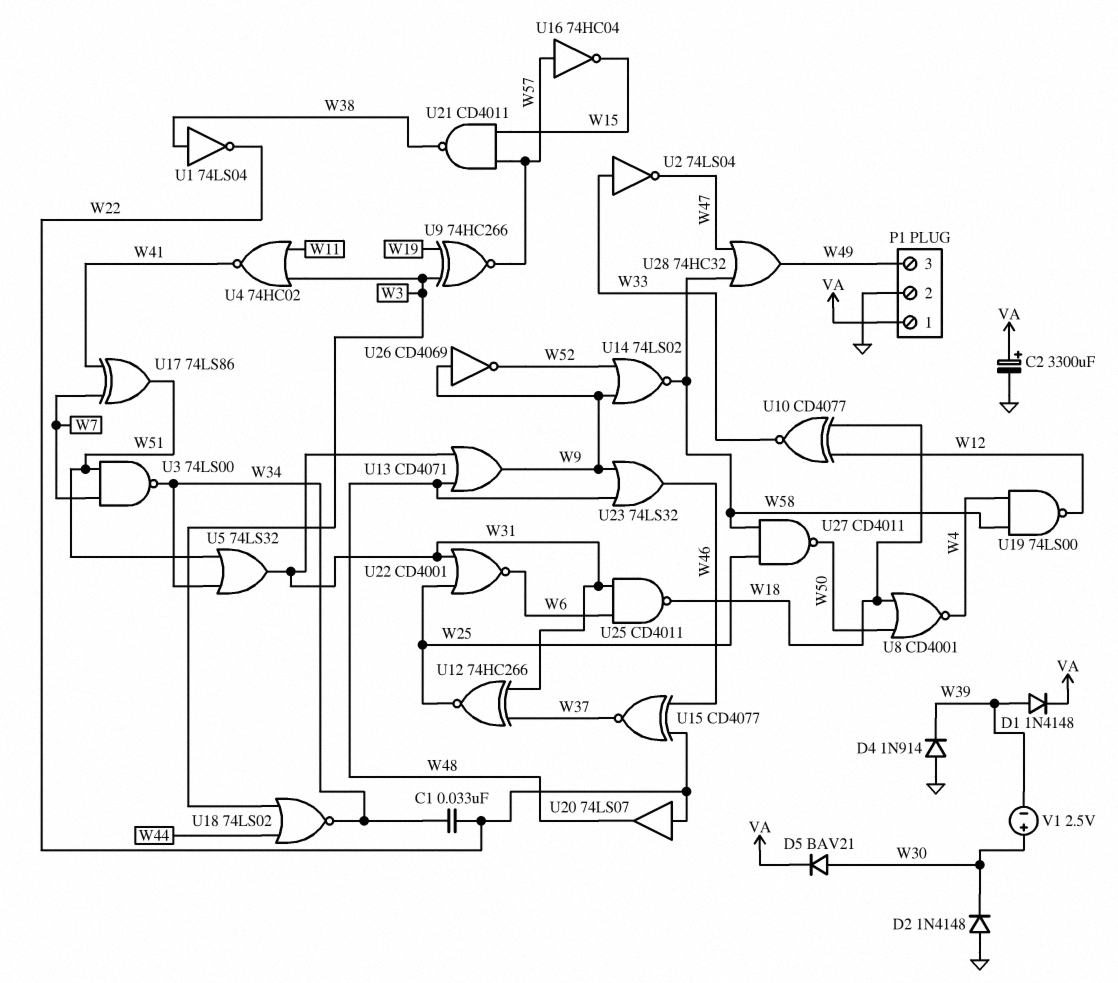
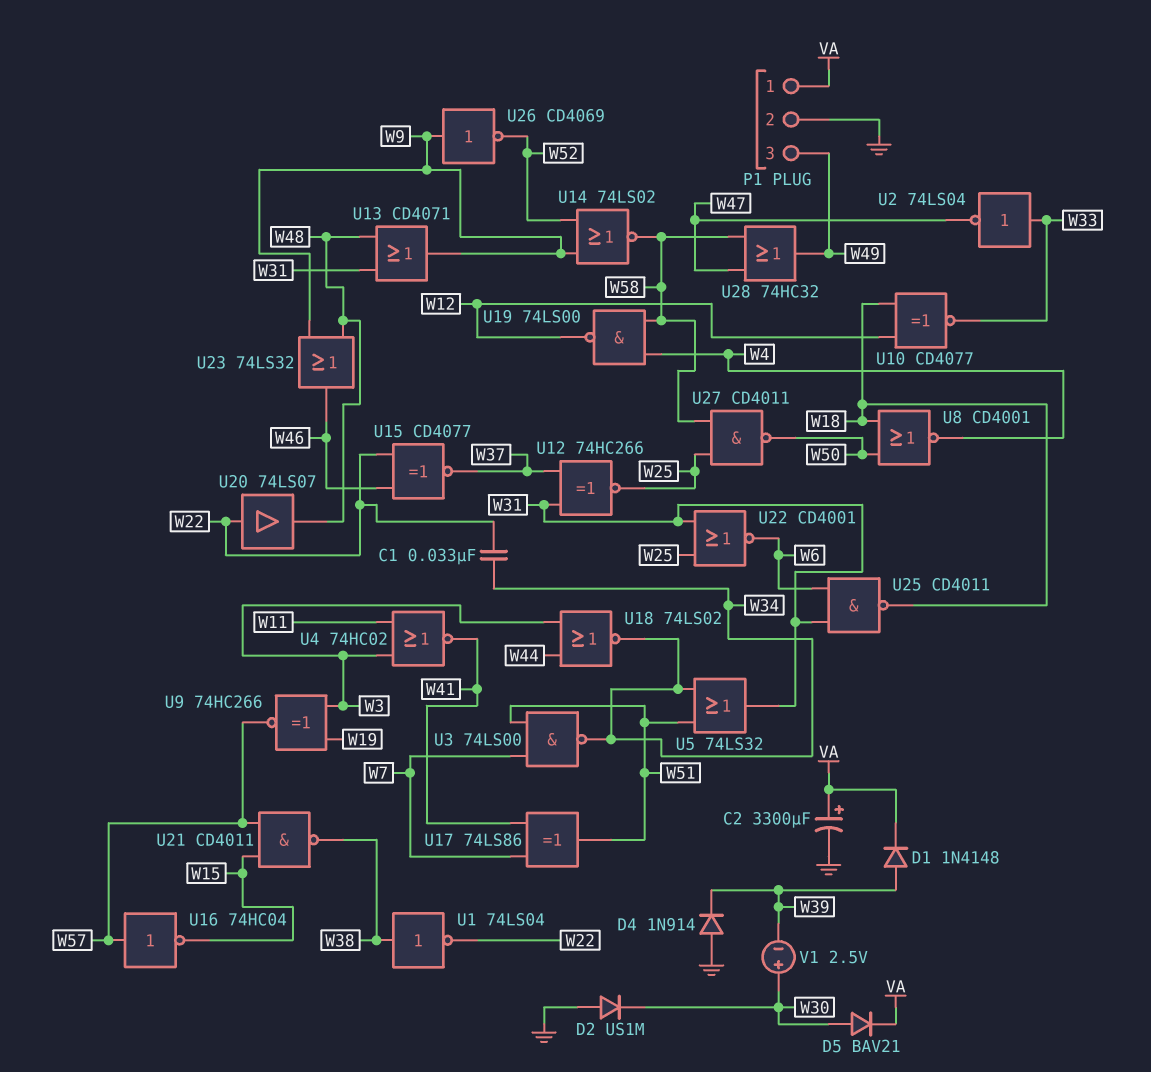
D2: diode 1N4148 (A GND, K W30) -> diode US1M (A GND, K W30)

